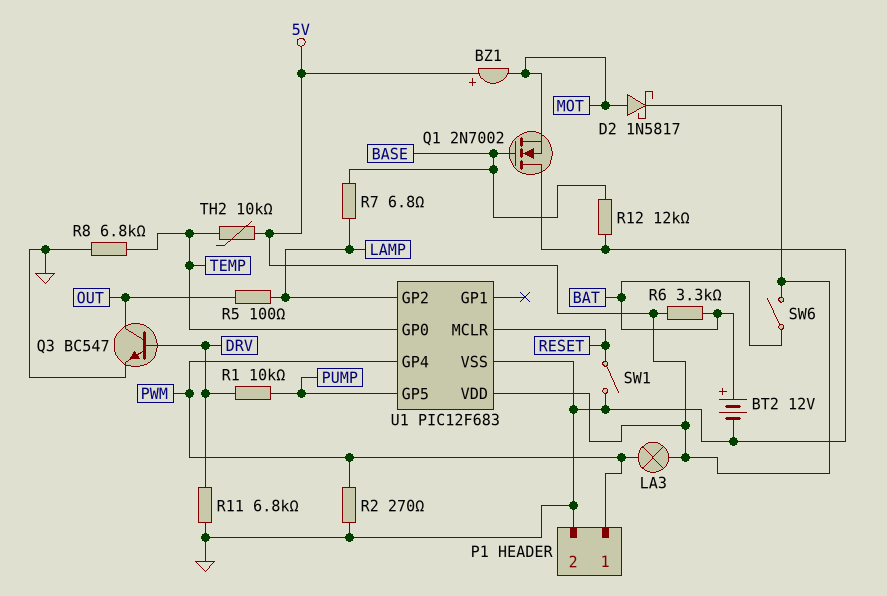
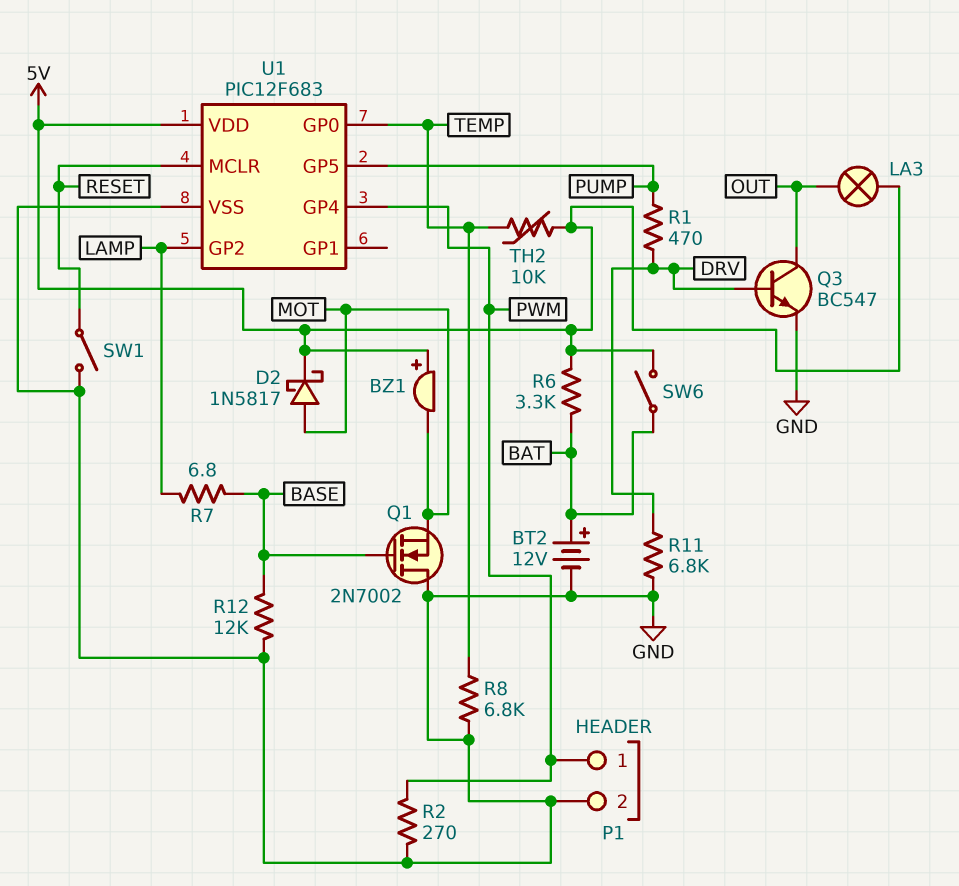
LA3: lamp (5V, PWM) -> lamp (5V, OUT)
R1: 10k (DRV, PUMP) -> 470 (DRV, PUMP)
R5: 100 (LAMP, OUT) -> none

